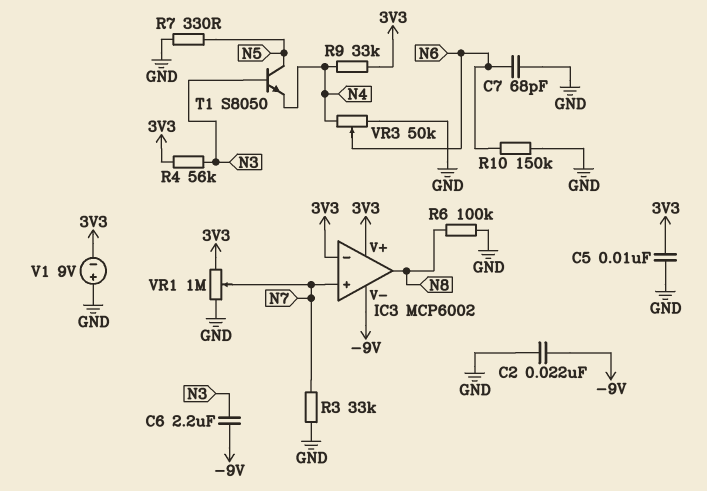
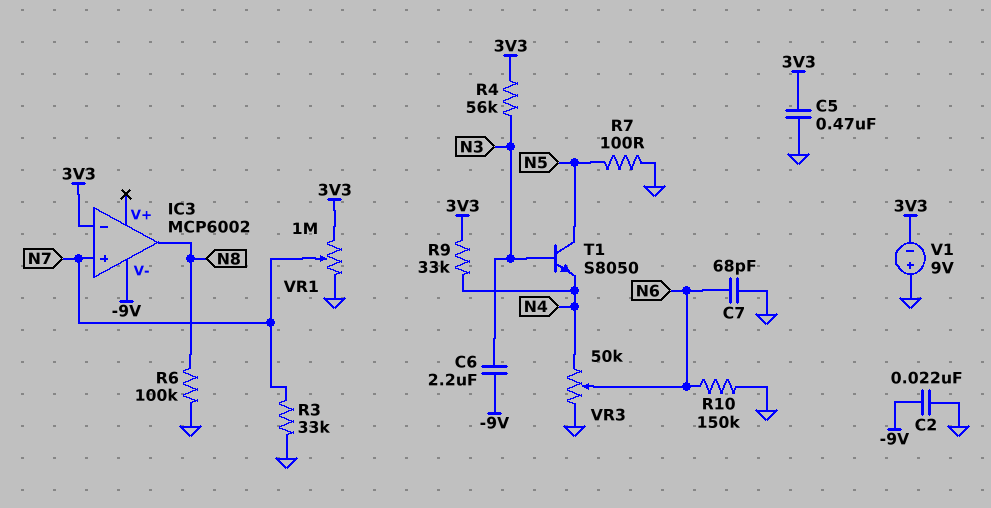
C5: 10nF (3V3, GND) -> 470nF (3V3, GND)
IC3 pin V+: 3V3 -> none
R7: 330 (GND, N5) -> 100 (GND, N5)

